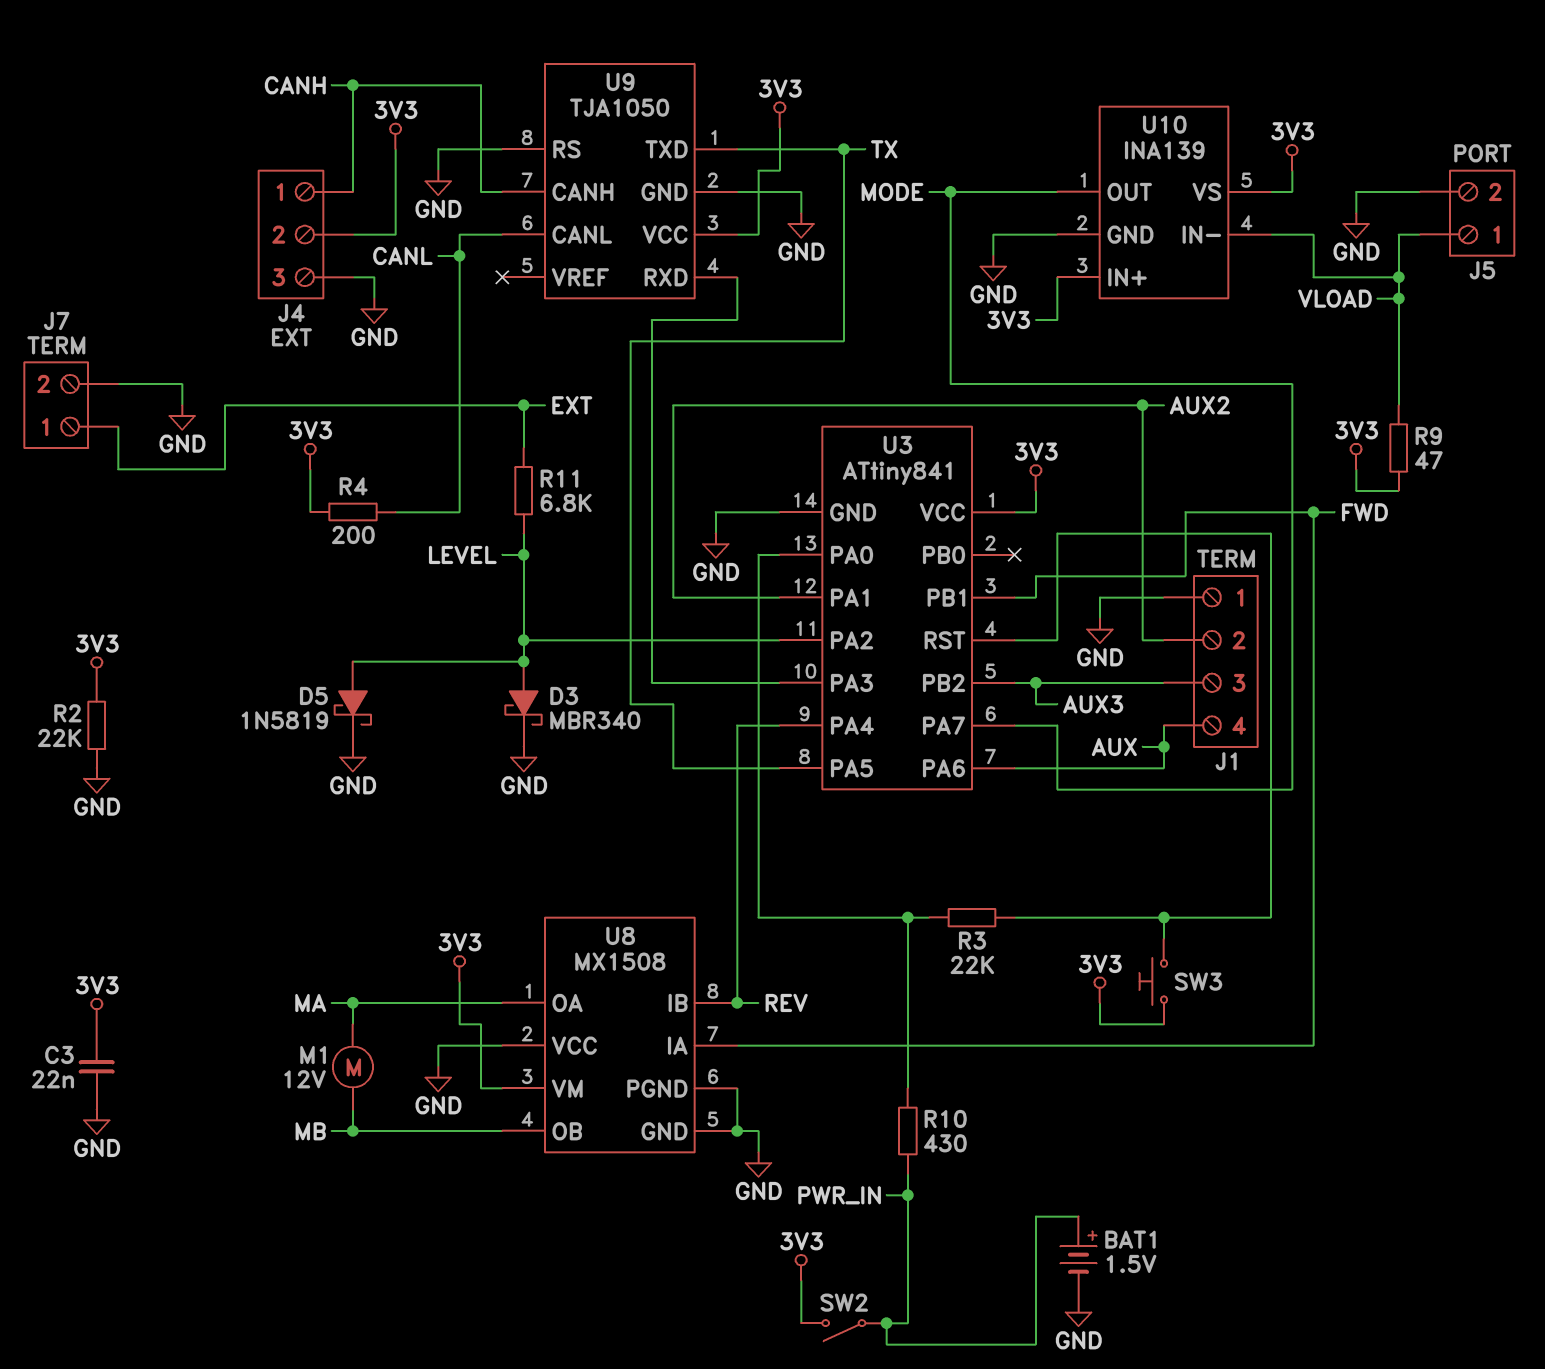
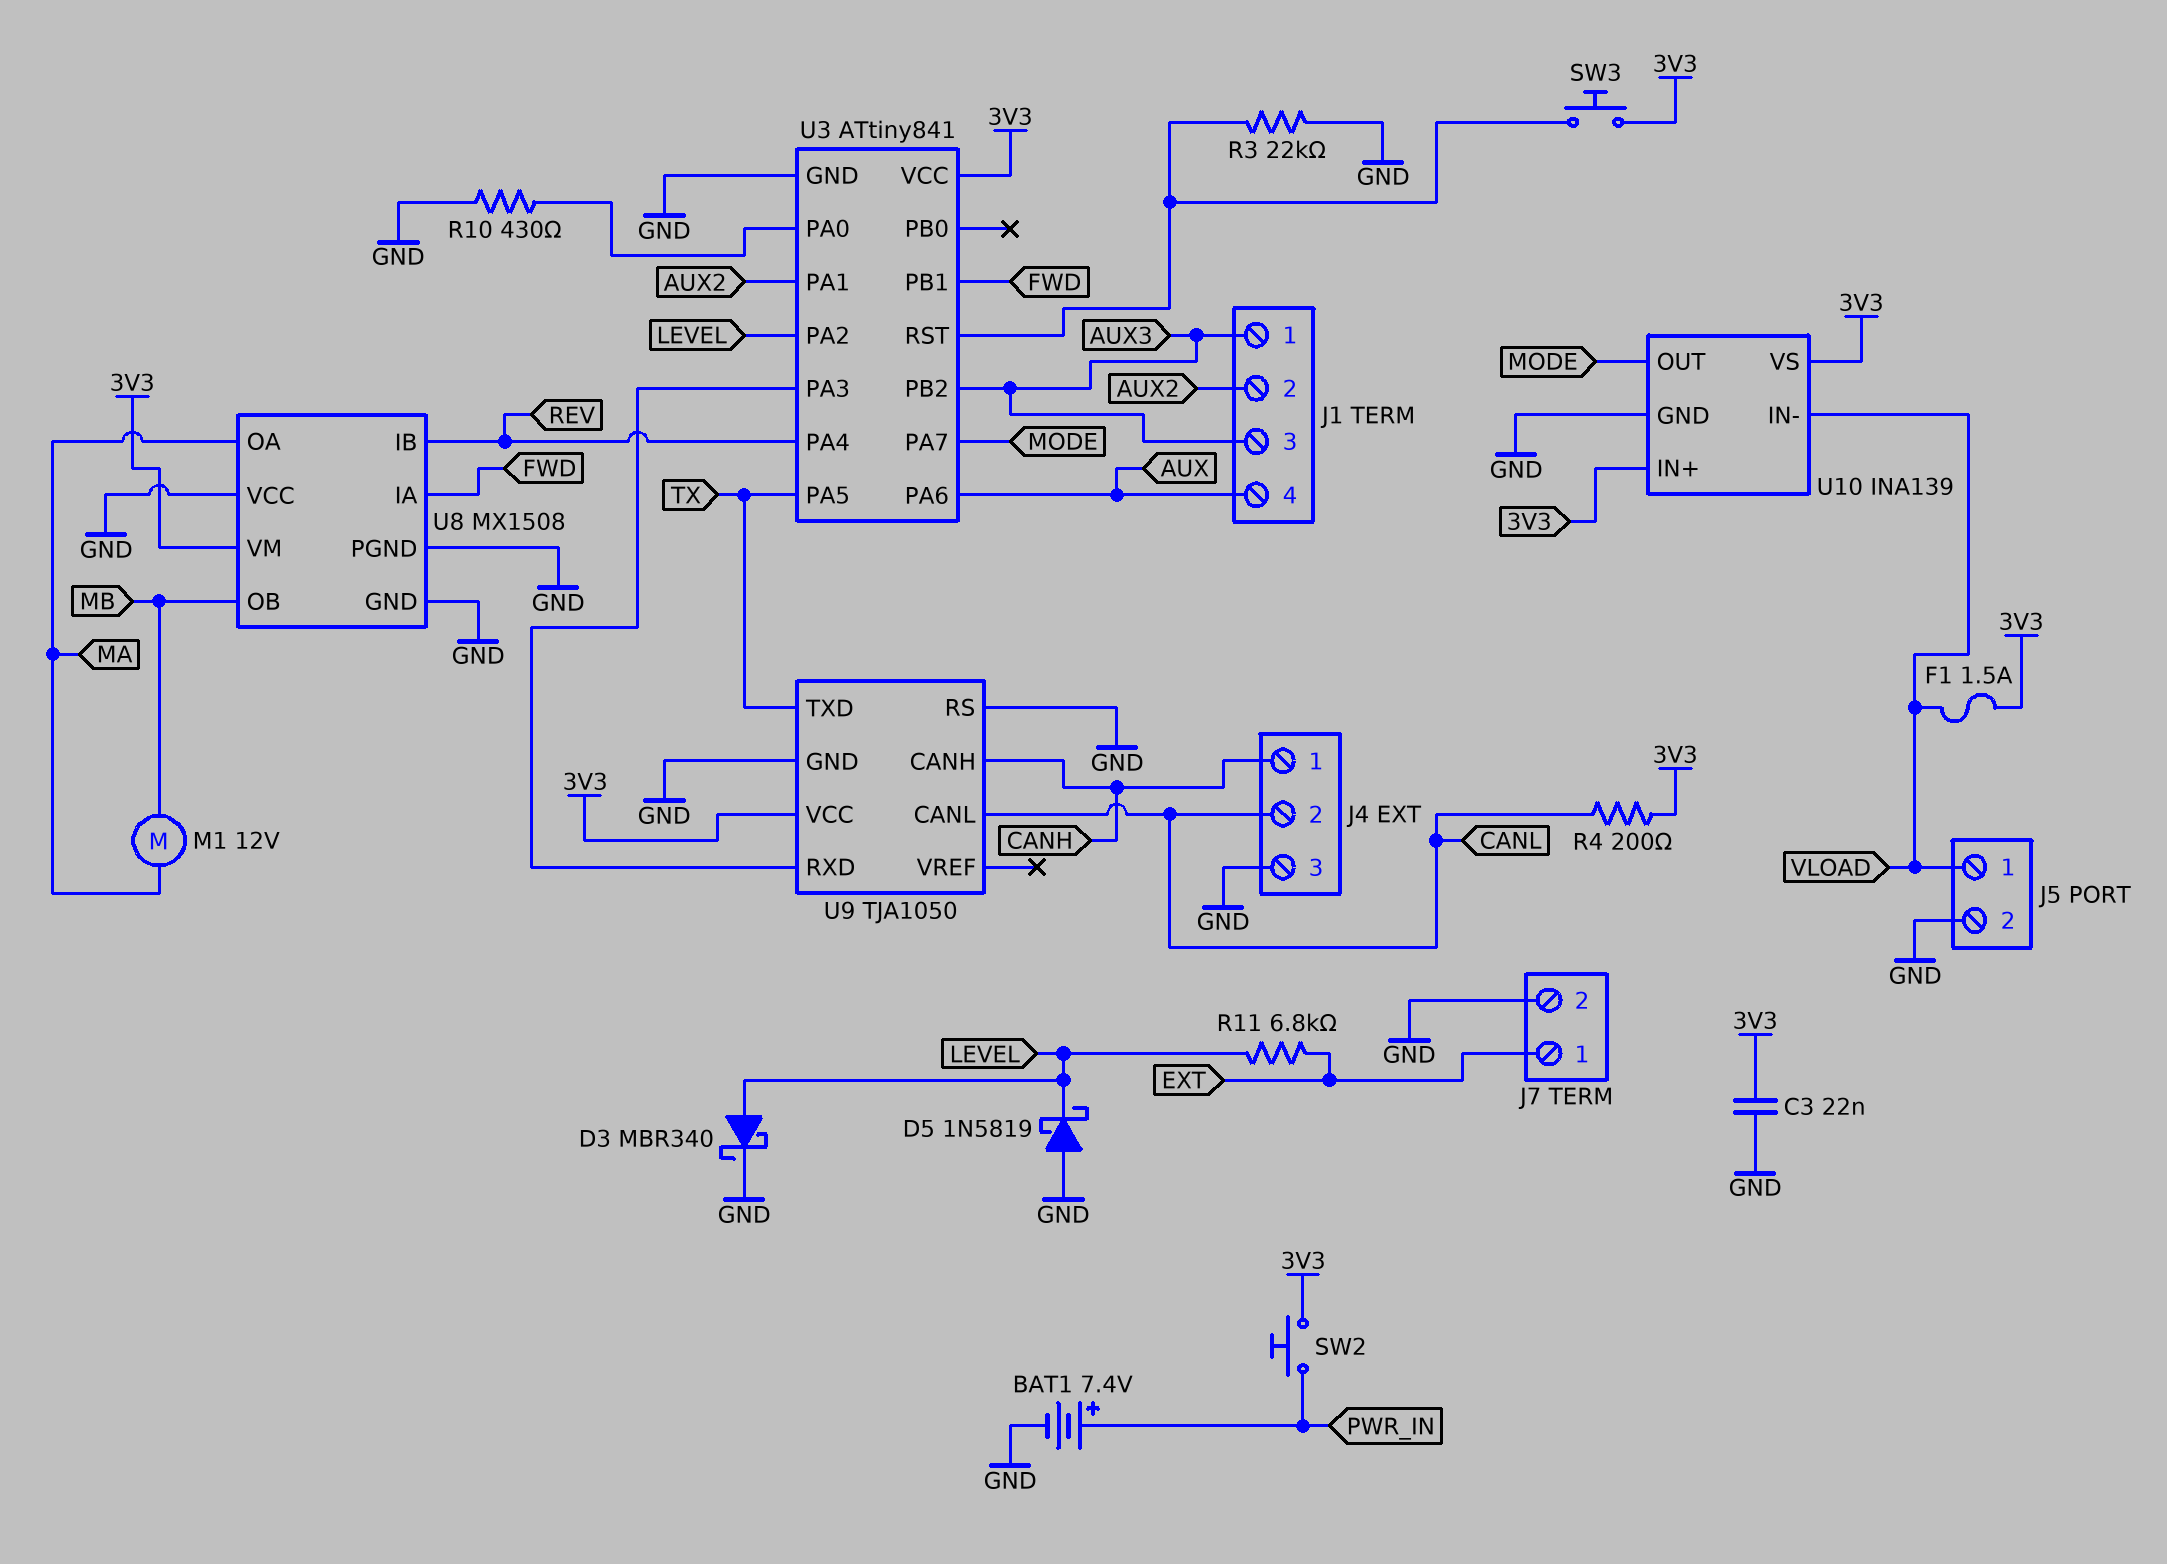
BAT1: 1.5V (plus PWR_IN, minus GND) -> 7.4V (plus PWR_IN, minus GND)
D5: schottky 1N5819 (A LEVEL, K GND) -> schottky 1N5819 (A GND, K LEVEL)
F1: none -> 1.5A (3V3, VLOAD)
J1 pin 1: GND -> AUX3
J4 pin 2: 3V3 -> CANL
R2: 22k (3V3, GND) -> none
R3: 22k (U3/PA0, U3/RST) -> 22k (GND, U3/RST)
R9: 47 (3V3, VLOAD) -> none
R10: 430 (PWR_IN, U3/PA0) -> 430 (GND, U3/PA0)
SW2: switch (3V3, PWR_IN) -> button (3V3, PWR_IN)

